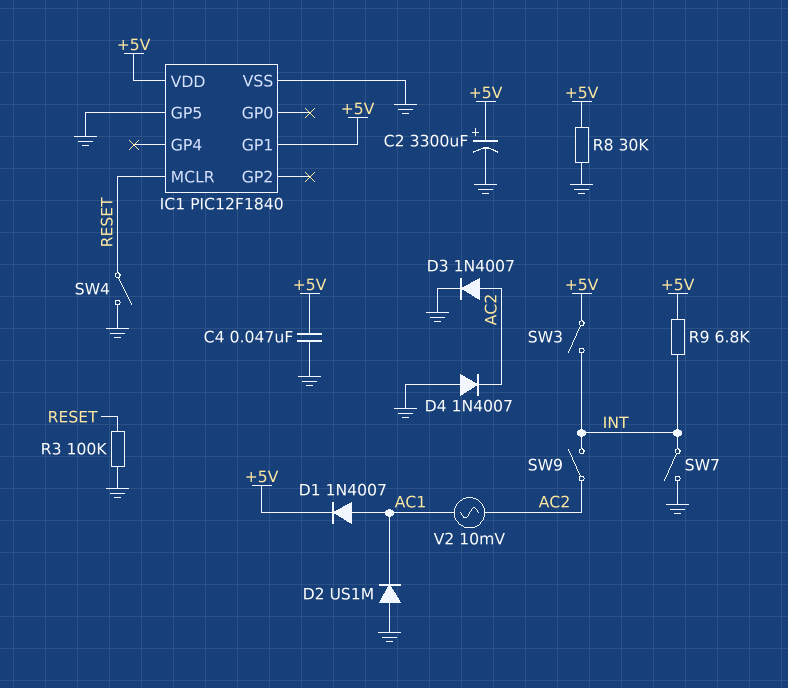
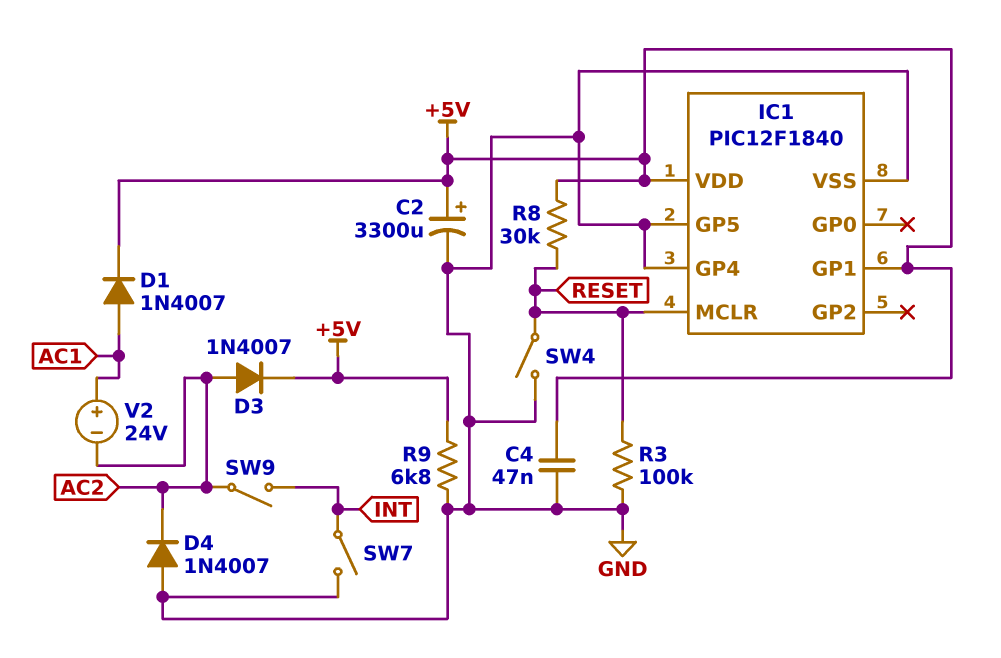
D2: diode US1M (A GND, K AC1) -> none
D3: diode 1N4007 (A AC2, K GND) -> diode 1N4007 (A AC2, K +5V)
IC1 pin GP4: none -> GND
R8: 30k (+5V, GND) -> 30k (+5V, RESET)
R9: 6.8k (+5V, INT) -> 6.8k (+5V, GND)
SW3: switch (+5V, INT) -> none
V2: AC 10mV (AC1, AC2) -> 24V (plus AC1, minus AC2)

